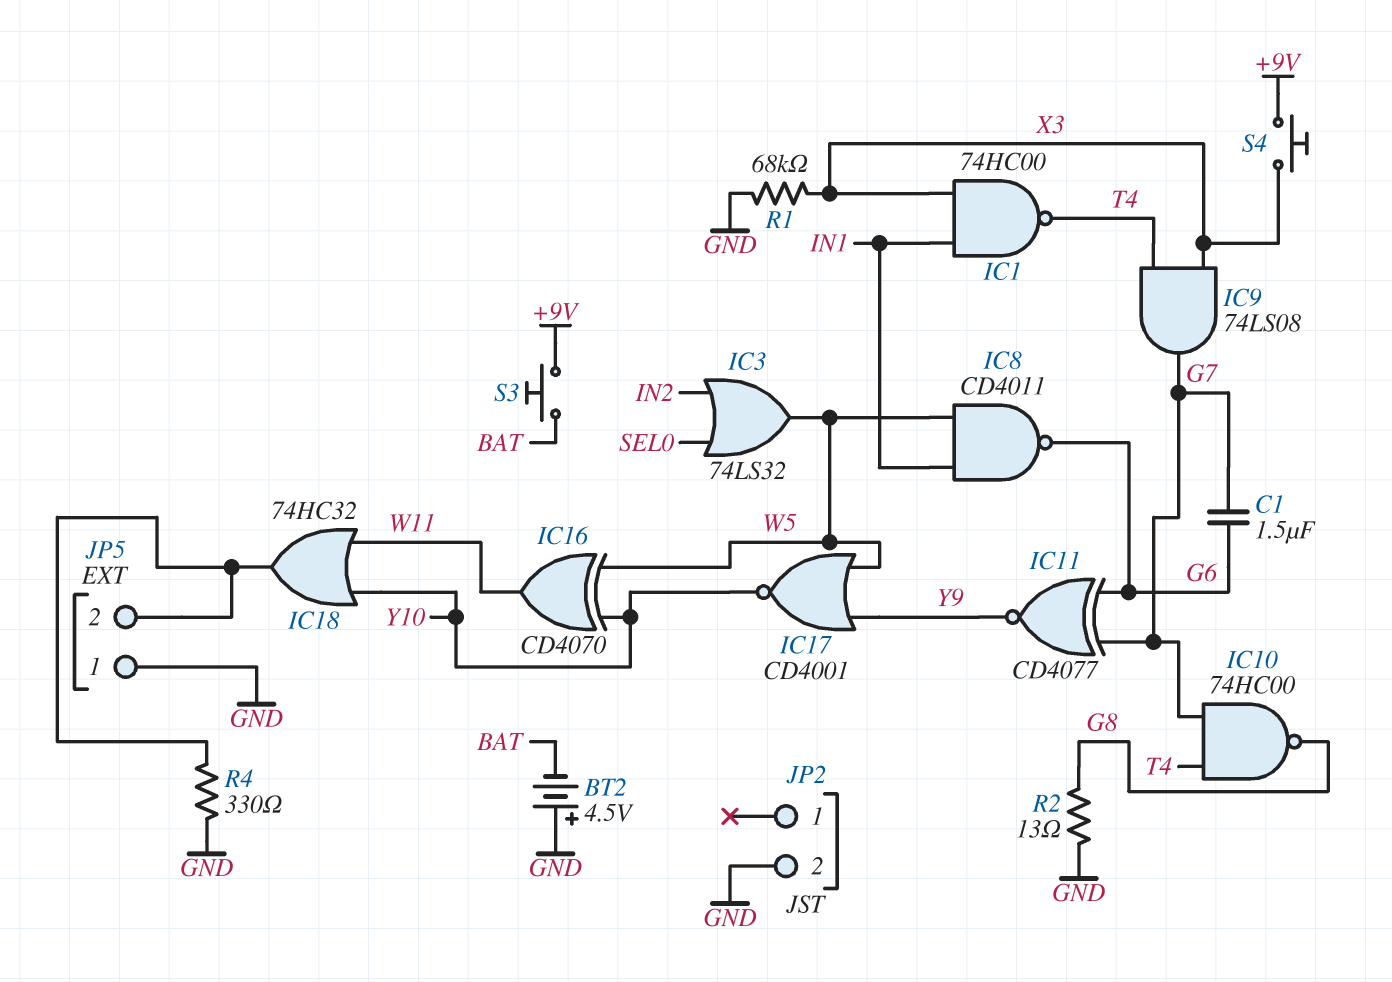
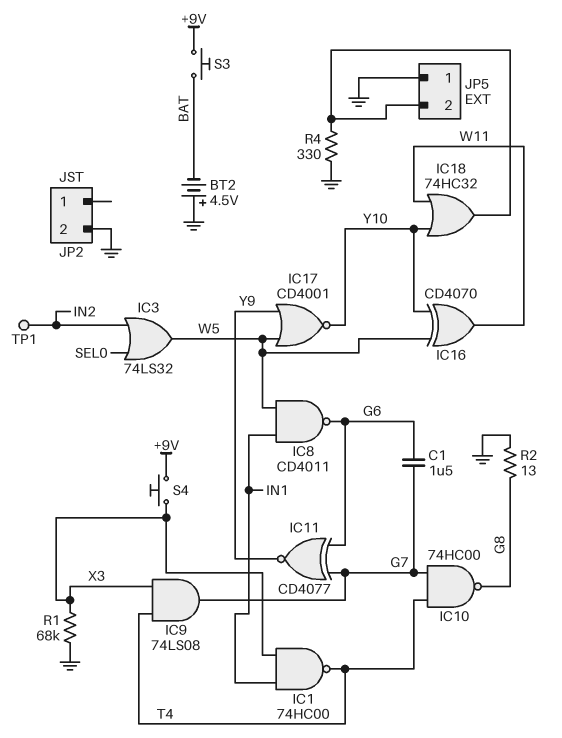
TP1: none -> test point (IN2)

